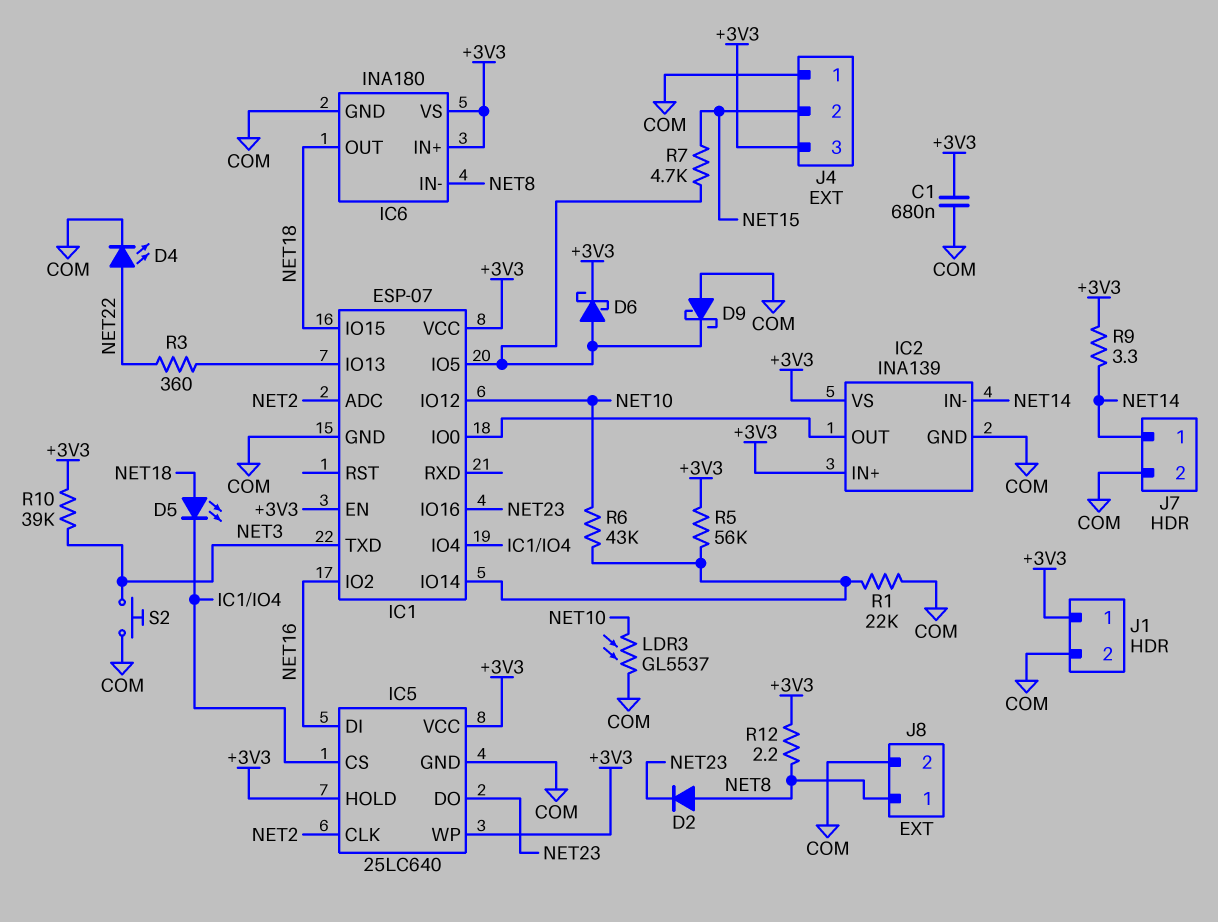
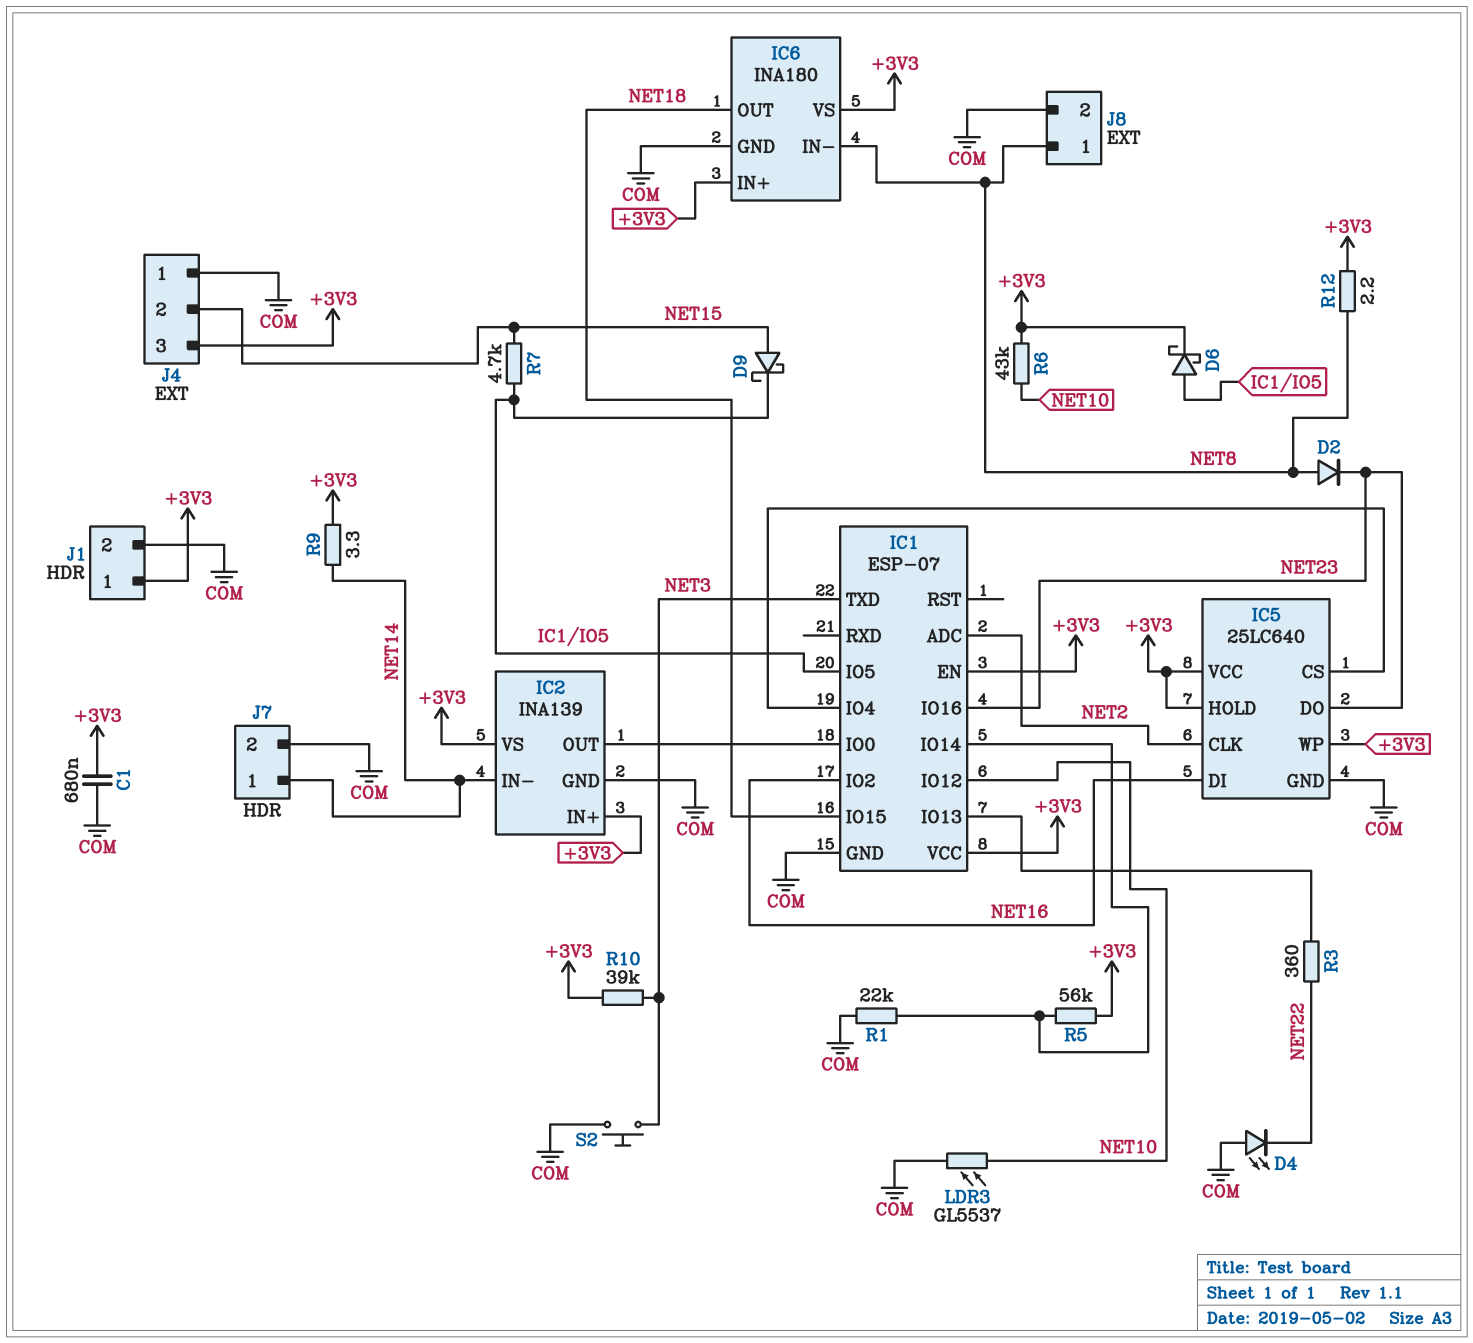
D4: LED (A NET22, K COM) -> LED (A COM, K NET22)
D5: LED (A NET18, K IC1/IO4) -> none
D9: schottky (A COM, K IC1/IO5) -> schottky (A NET15, K IC1/IO5)
R6: 43k (IC1/IO14, NET10) -> 43k (+3V3, NET10)

